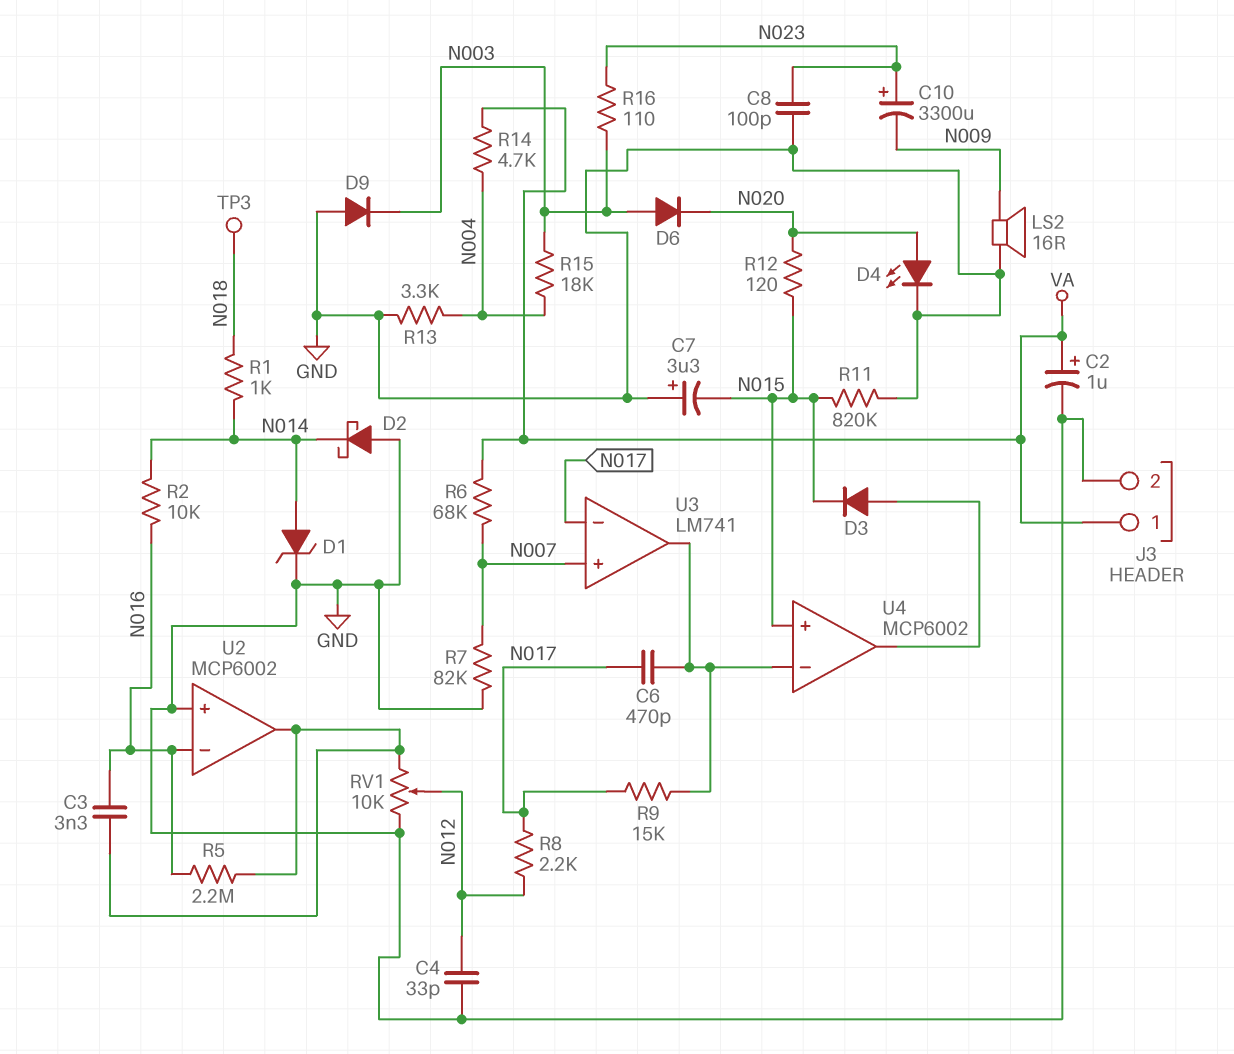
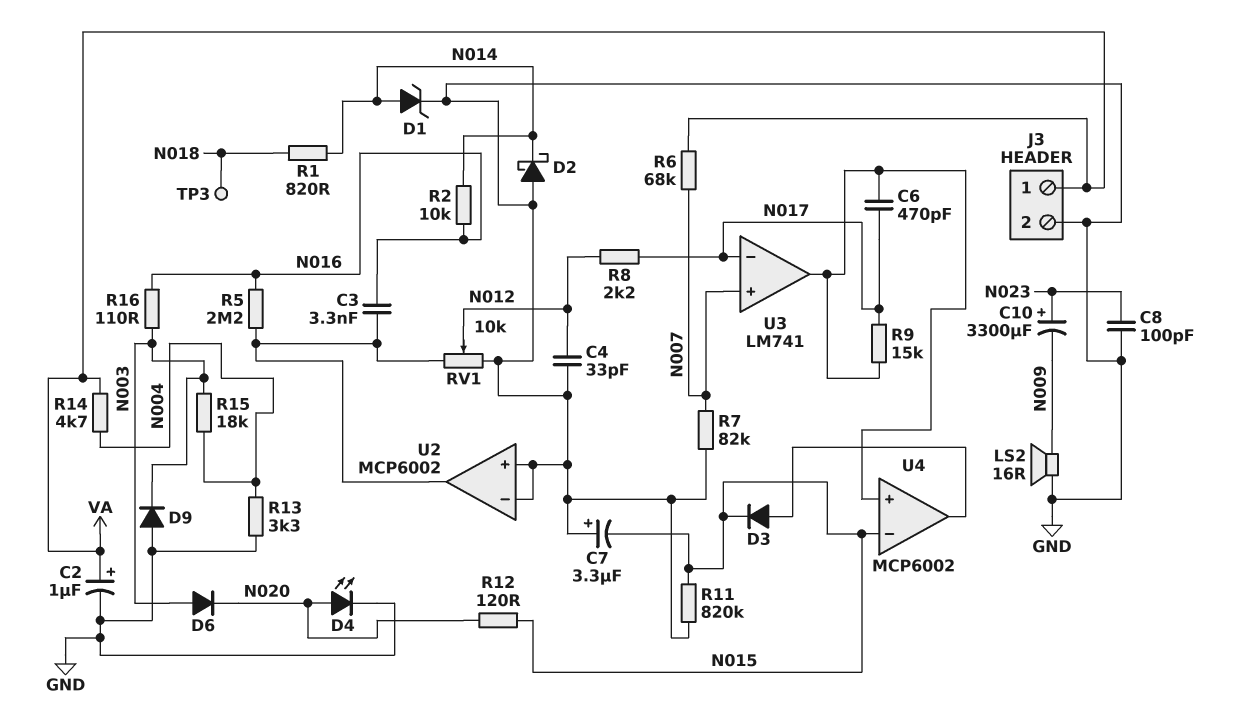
R1: 1k (N014, N018) -> 820 (N014, N018)
R16: 110 (N003, N023) -> 110 (N003, N016)
U2 pin in-: N016 -> GND
U4 pin in+: N015 -> U3/out
U4 pin in-: U3/out -> N015

